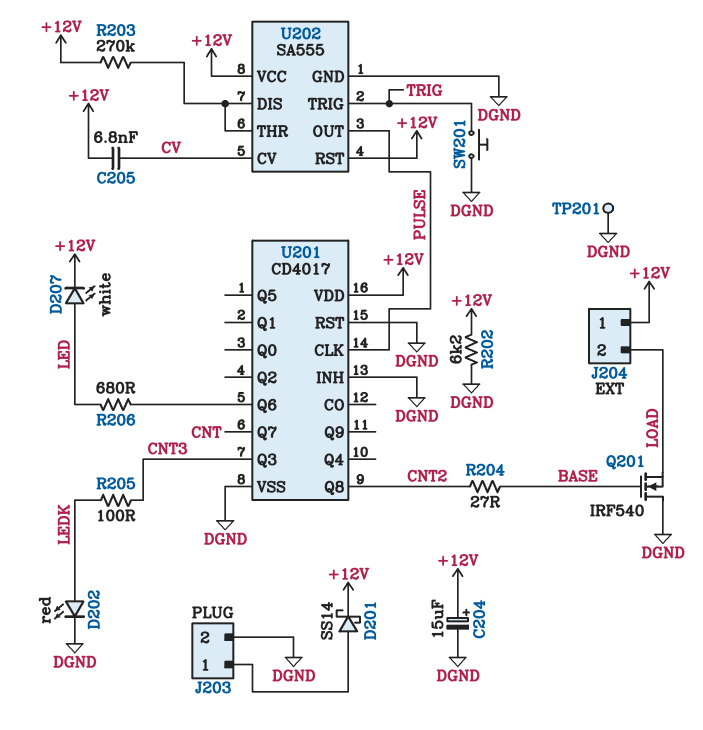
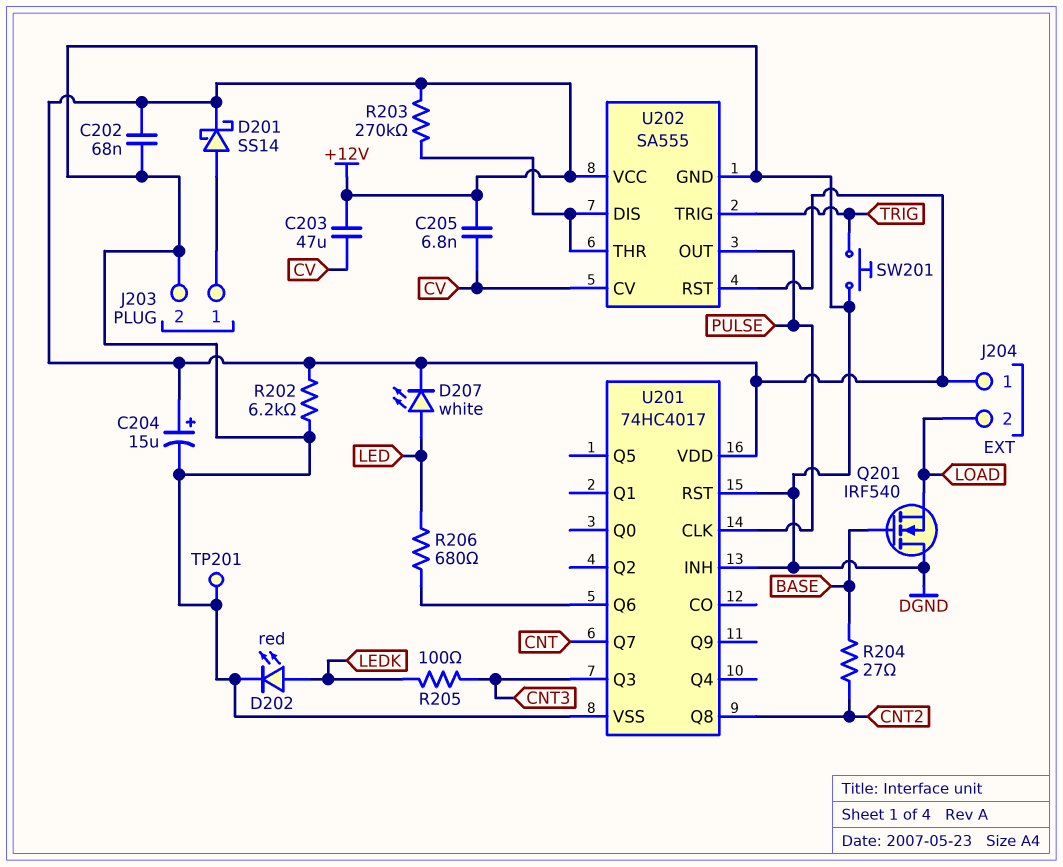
C202: none -> 68nF (+12V, DGND)
C203: none -> 47uF (+12V, CV)
U201: CD4017 -> 74HC4017

